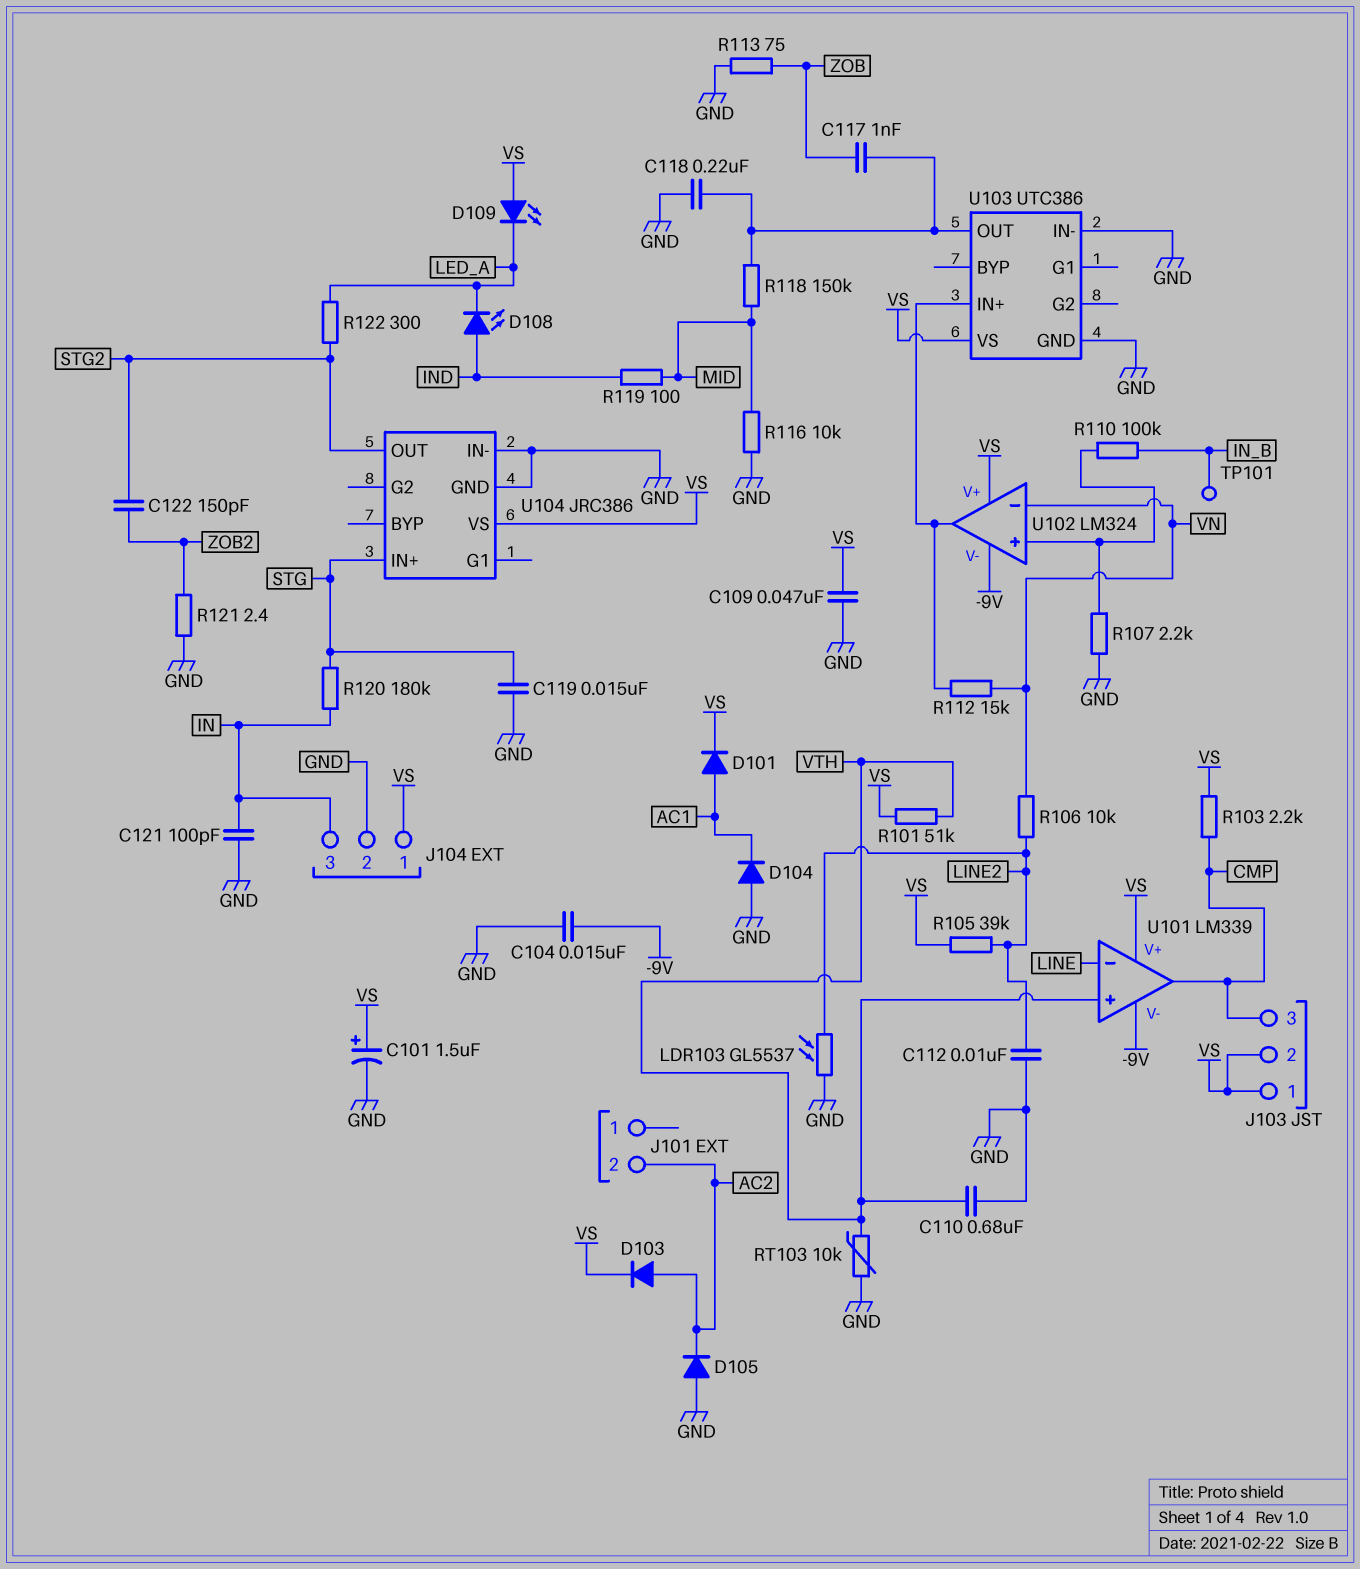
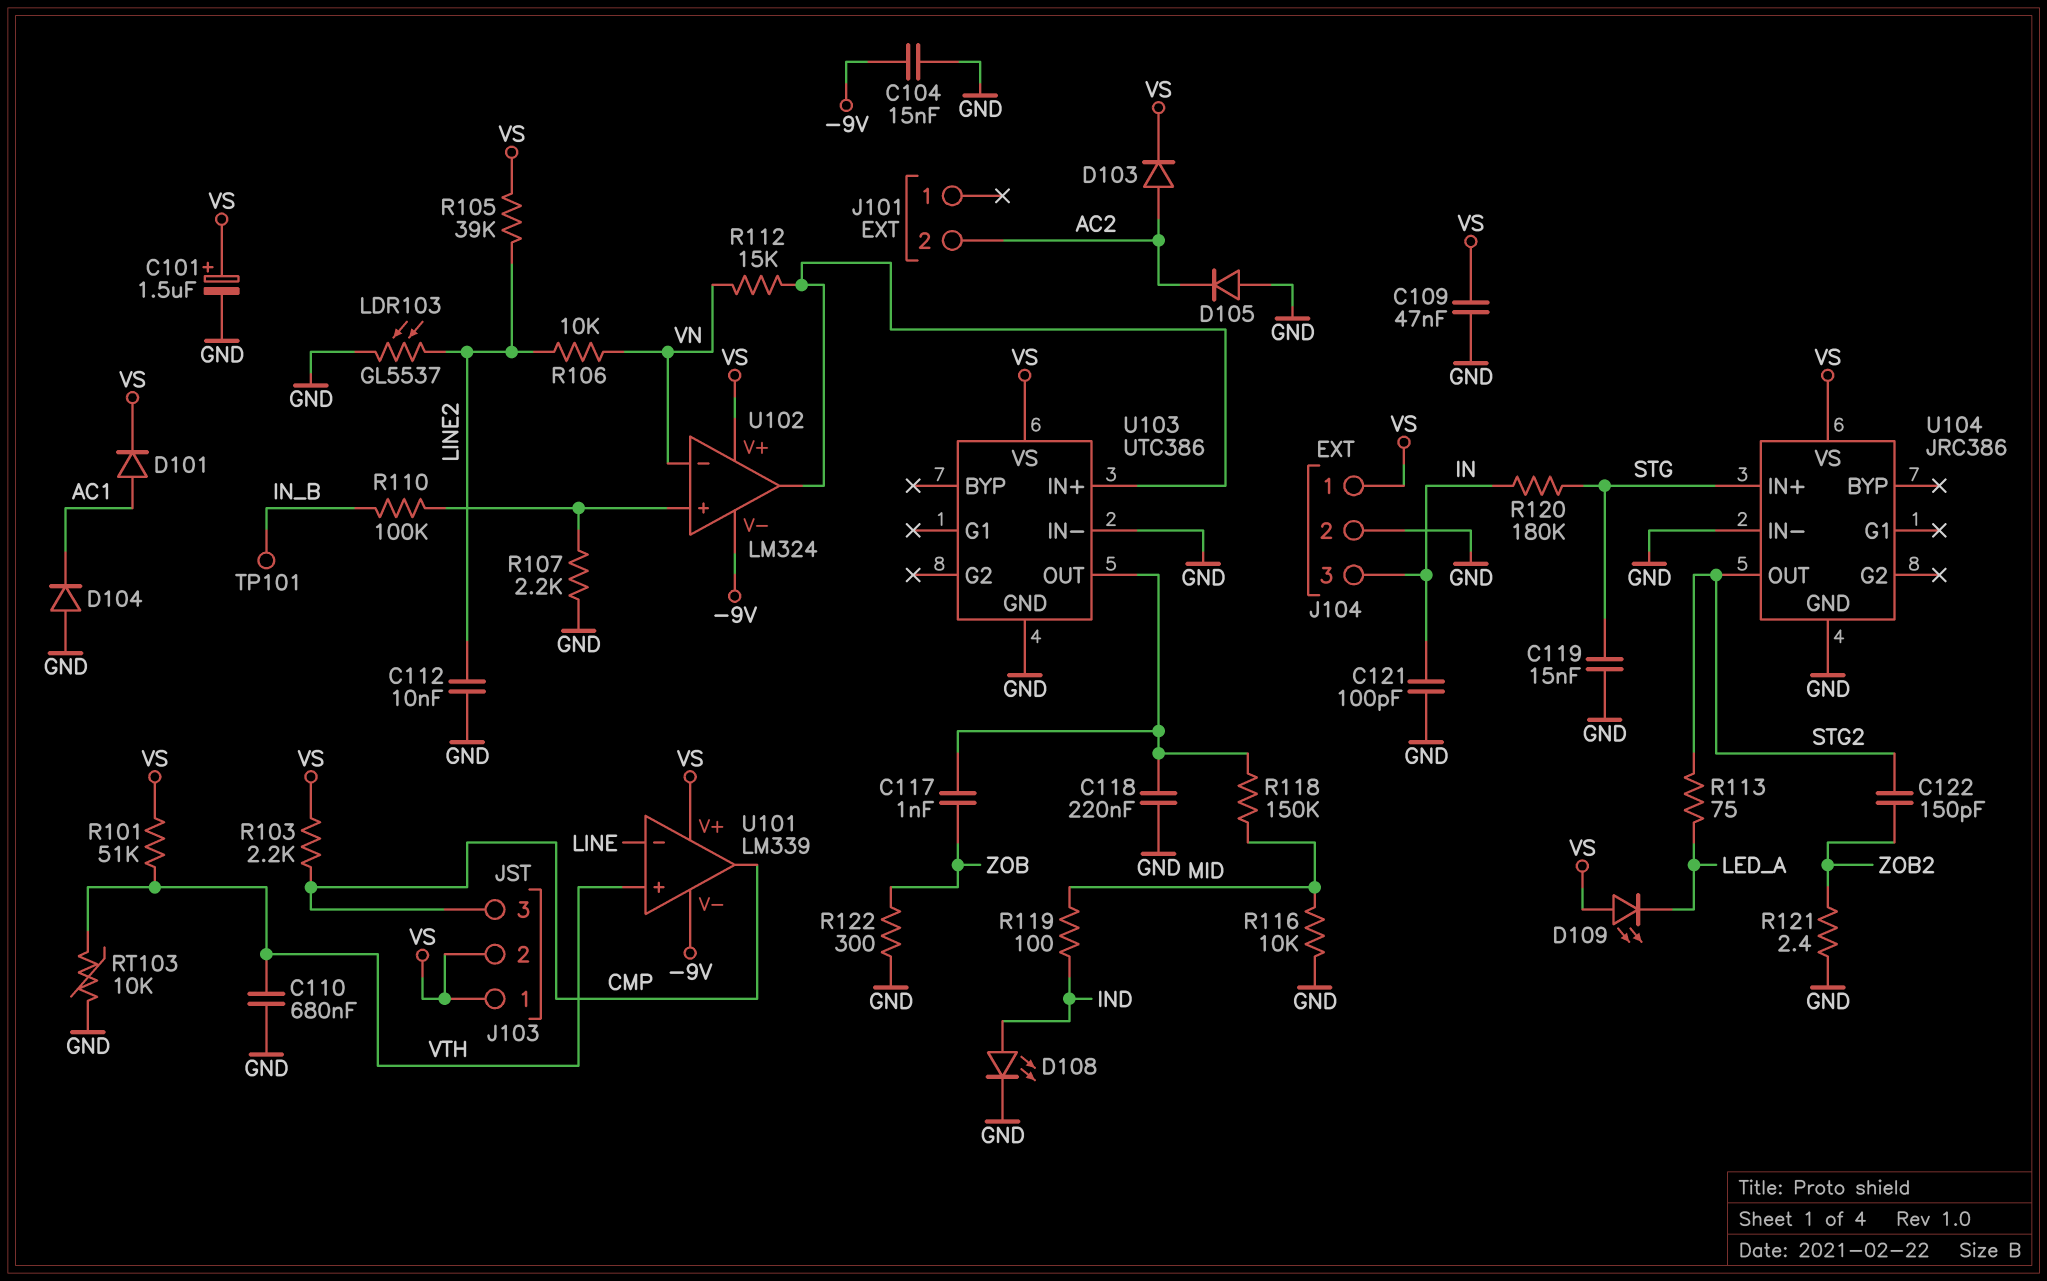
D108: LED (A IND, K LED_A) -> LED (A IND, K GND)
R113: 75 (GND, ZOB) -> 75 (LED_A, STG2)
R122: 300 (LED_A, STG2) -> 300 (GND, ZOB)

